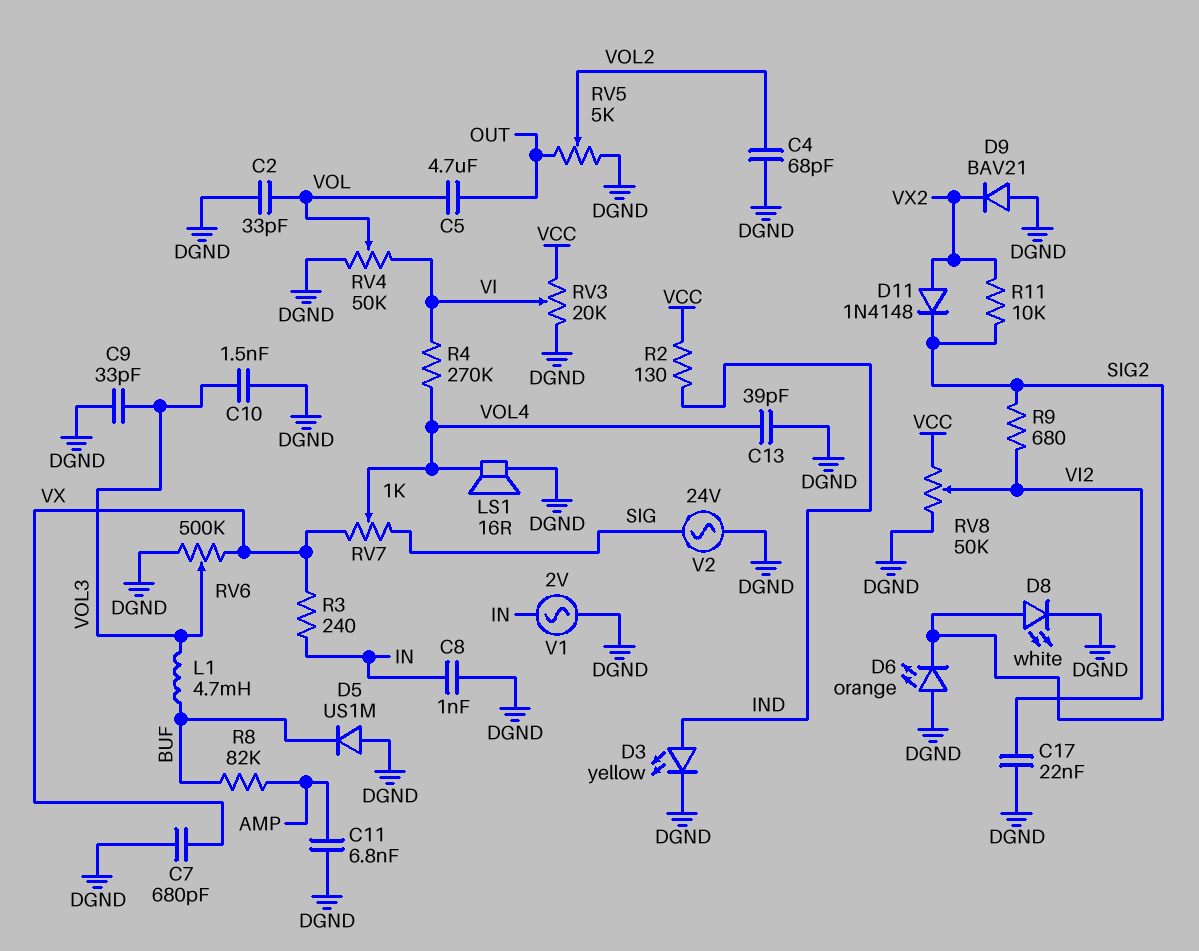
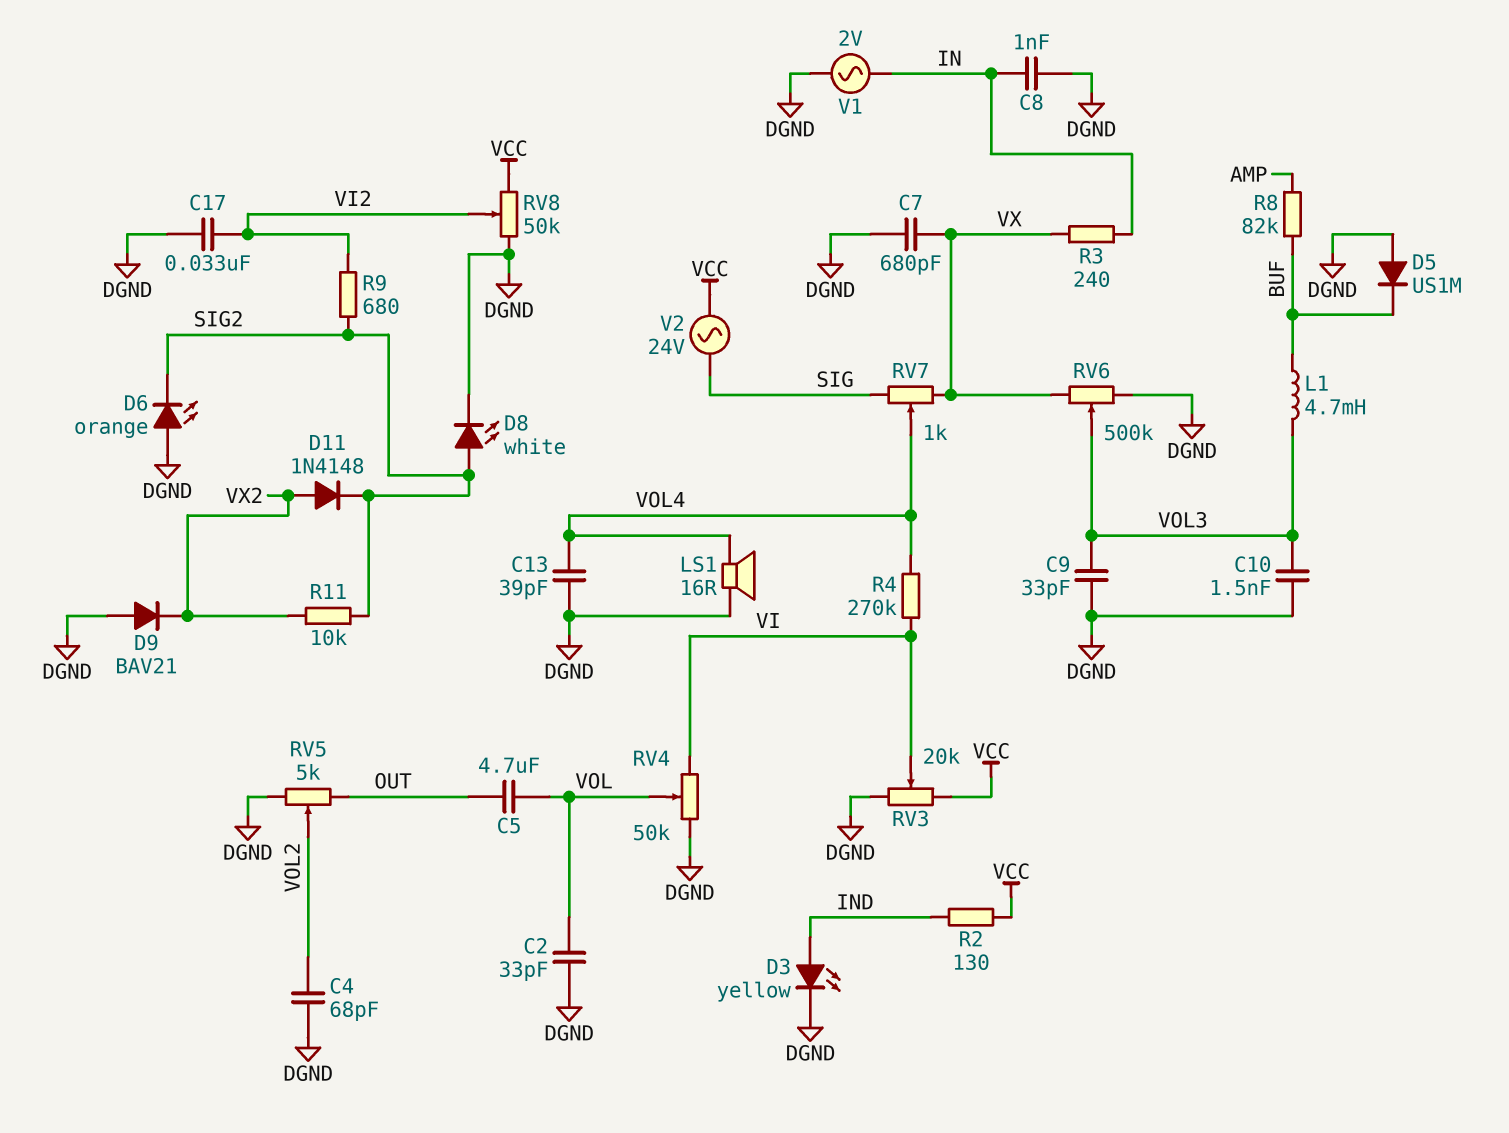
C11: 6.8nF (AMP, DGND) -> none
C17: 22nF (DGND, VI2) -> 33nF (DGND, VI2)
V2: AC 24V (DGND, SIG) -> AC 24V (SIG, VCC)

